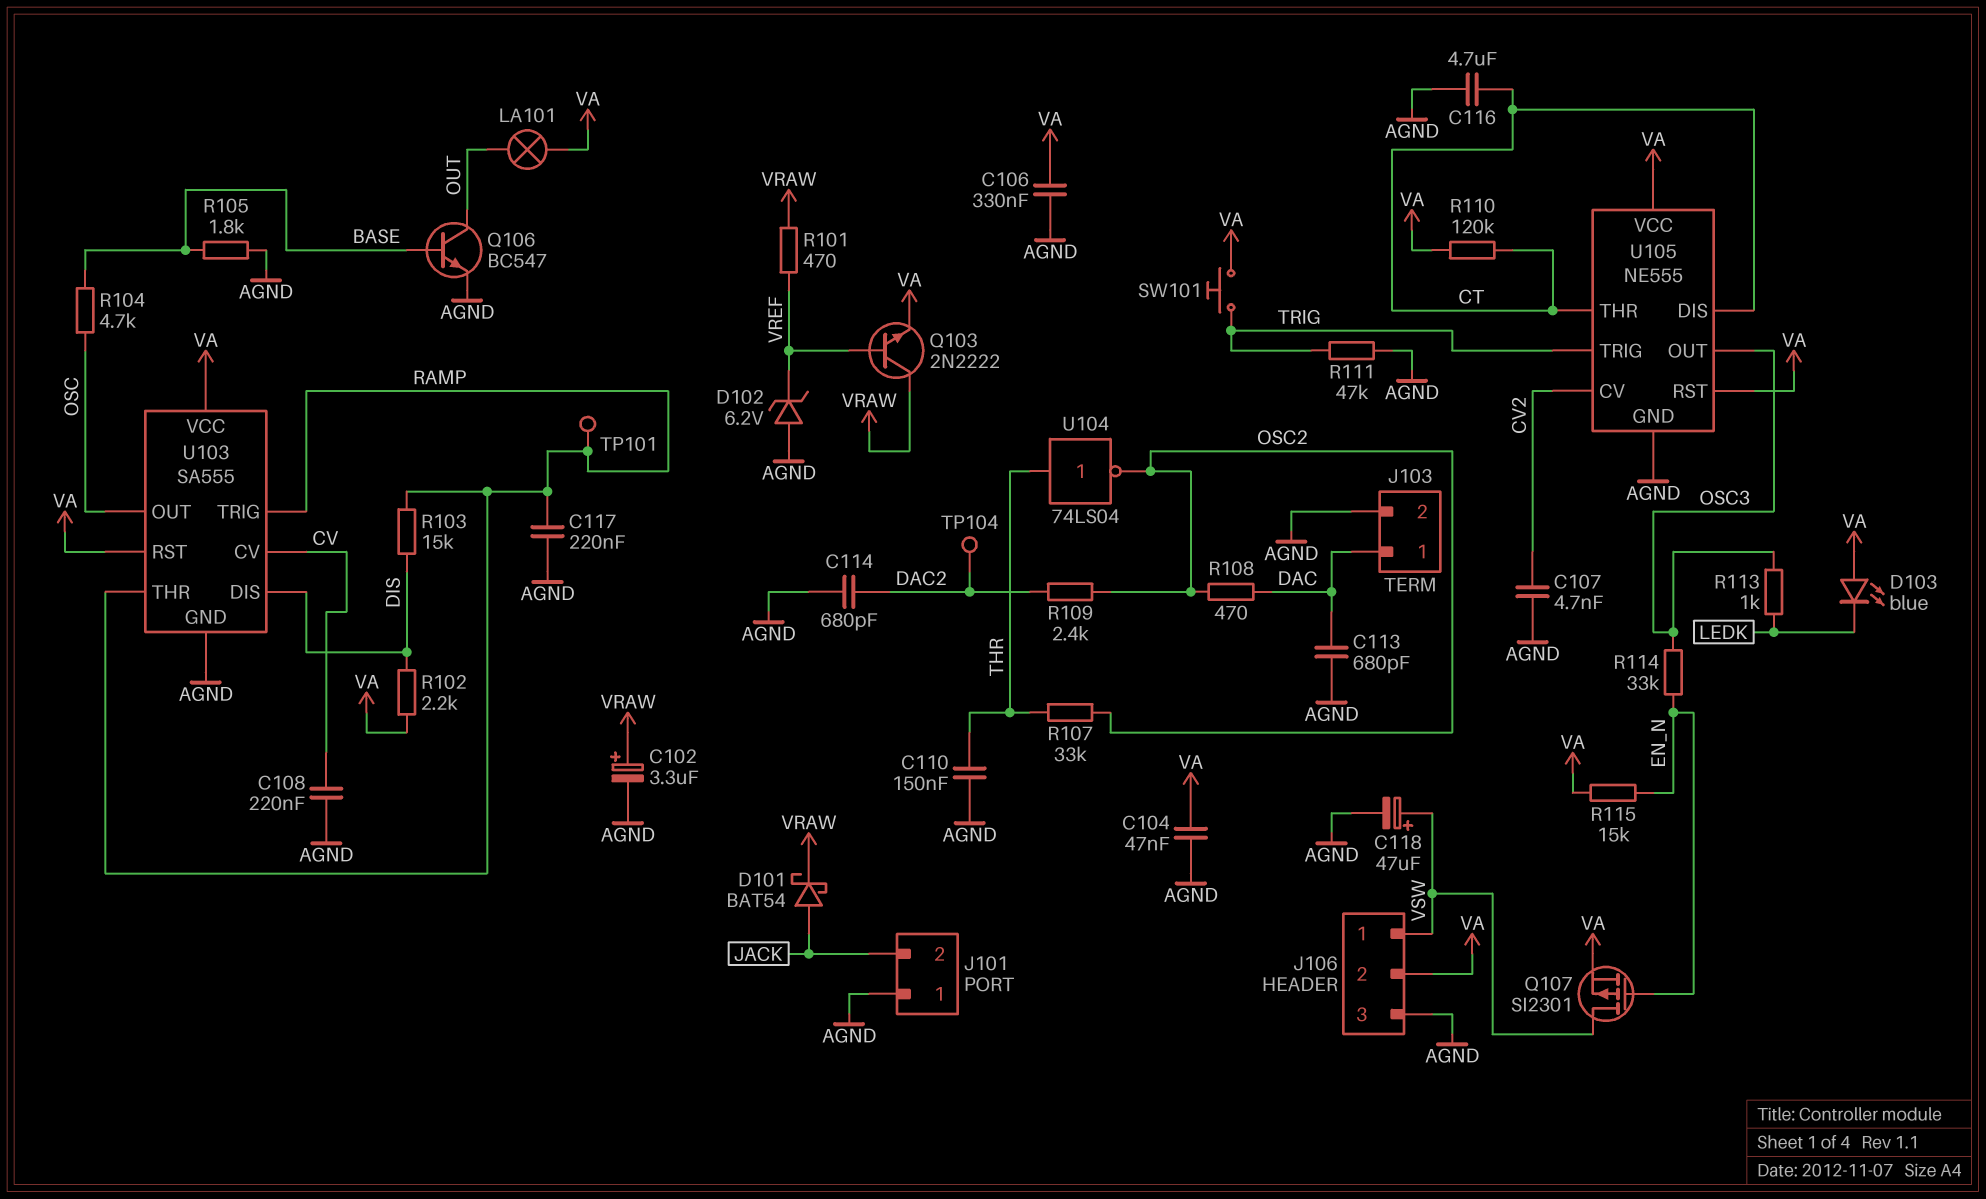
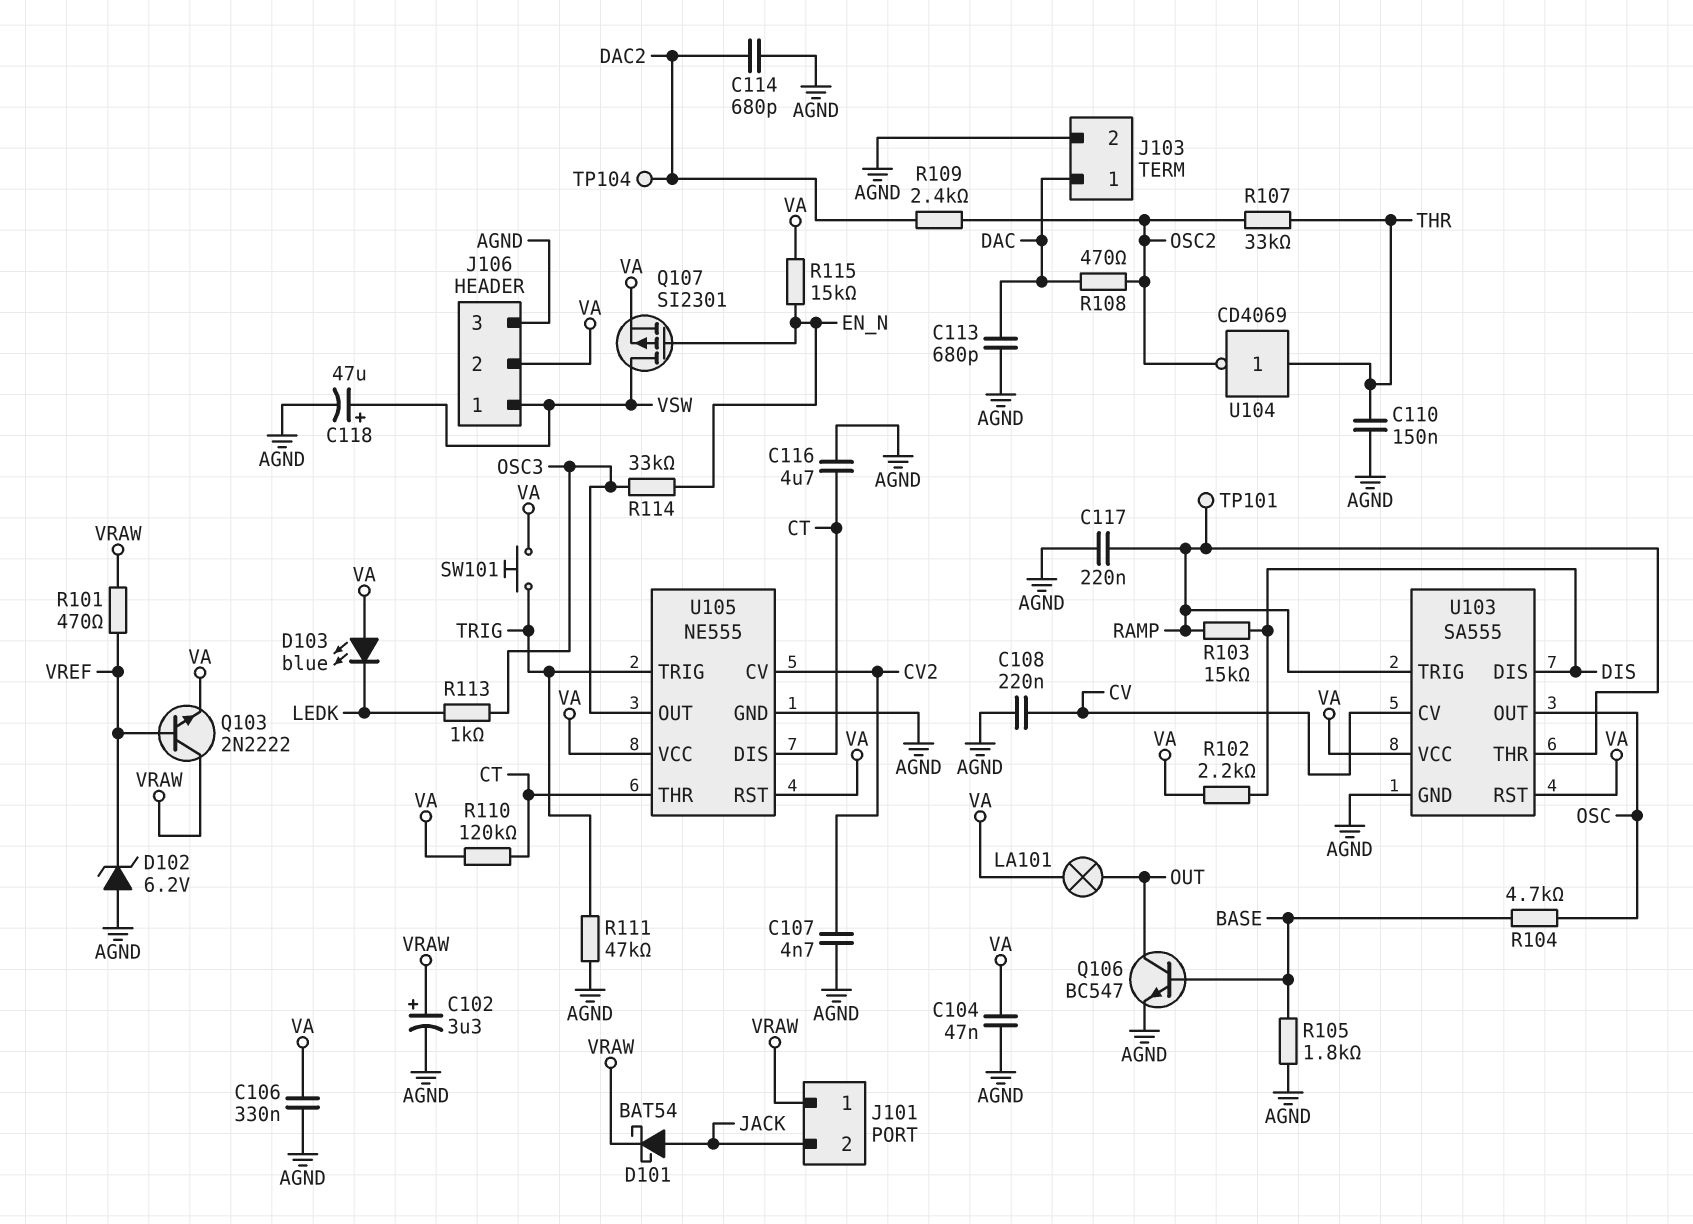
J101 pin 1: AGND -> VRAW
U104: NOT 74LS04 (in THR, out OSC2) -> NOT CD4069 (in THR, out OSC2)

